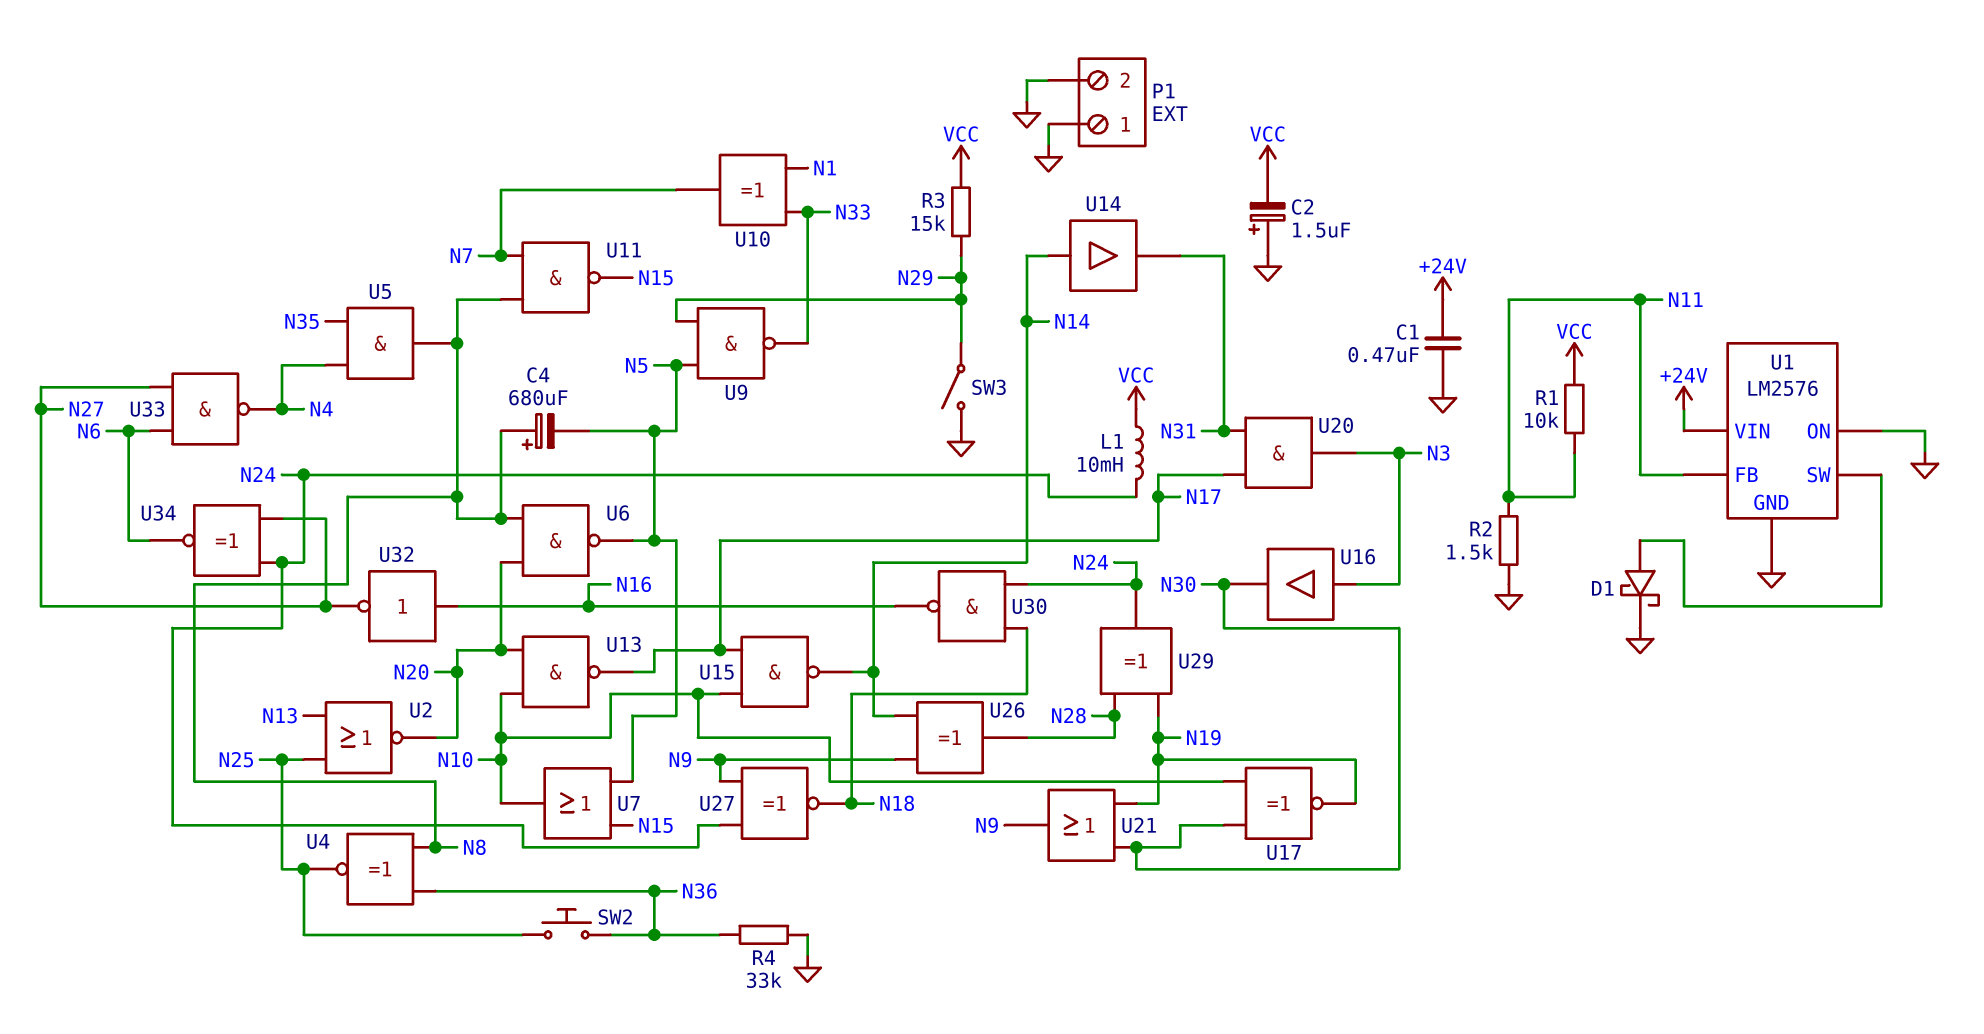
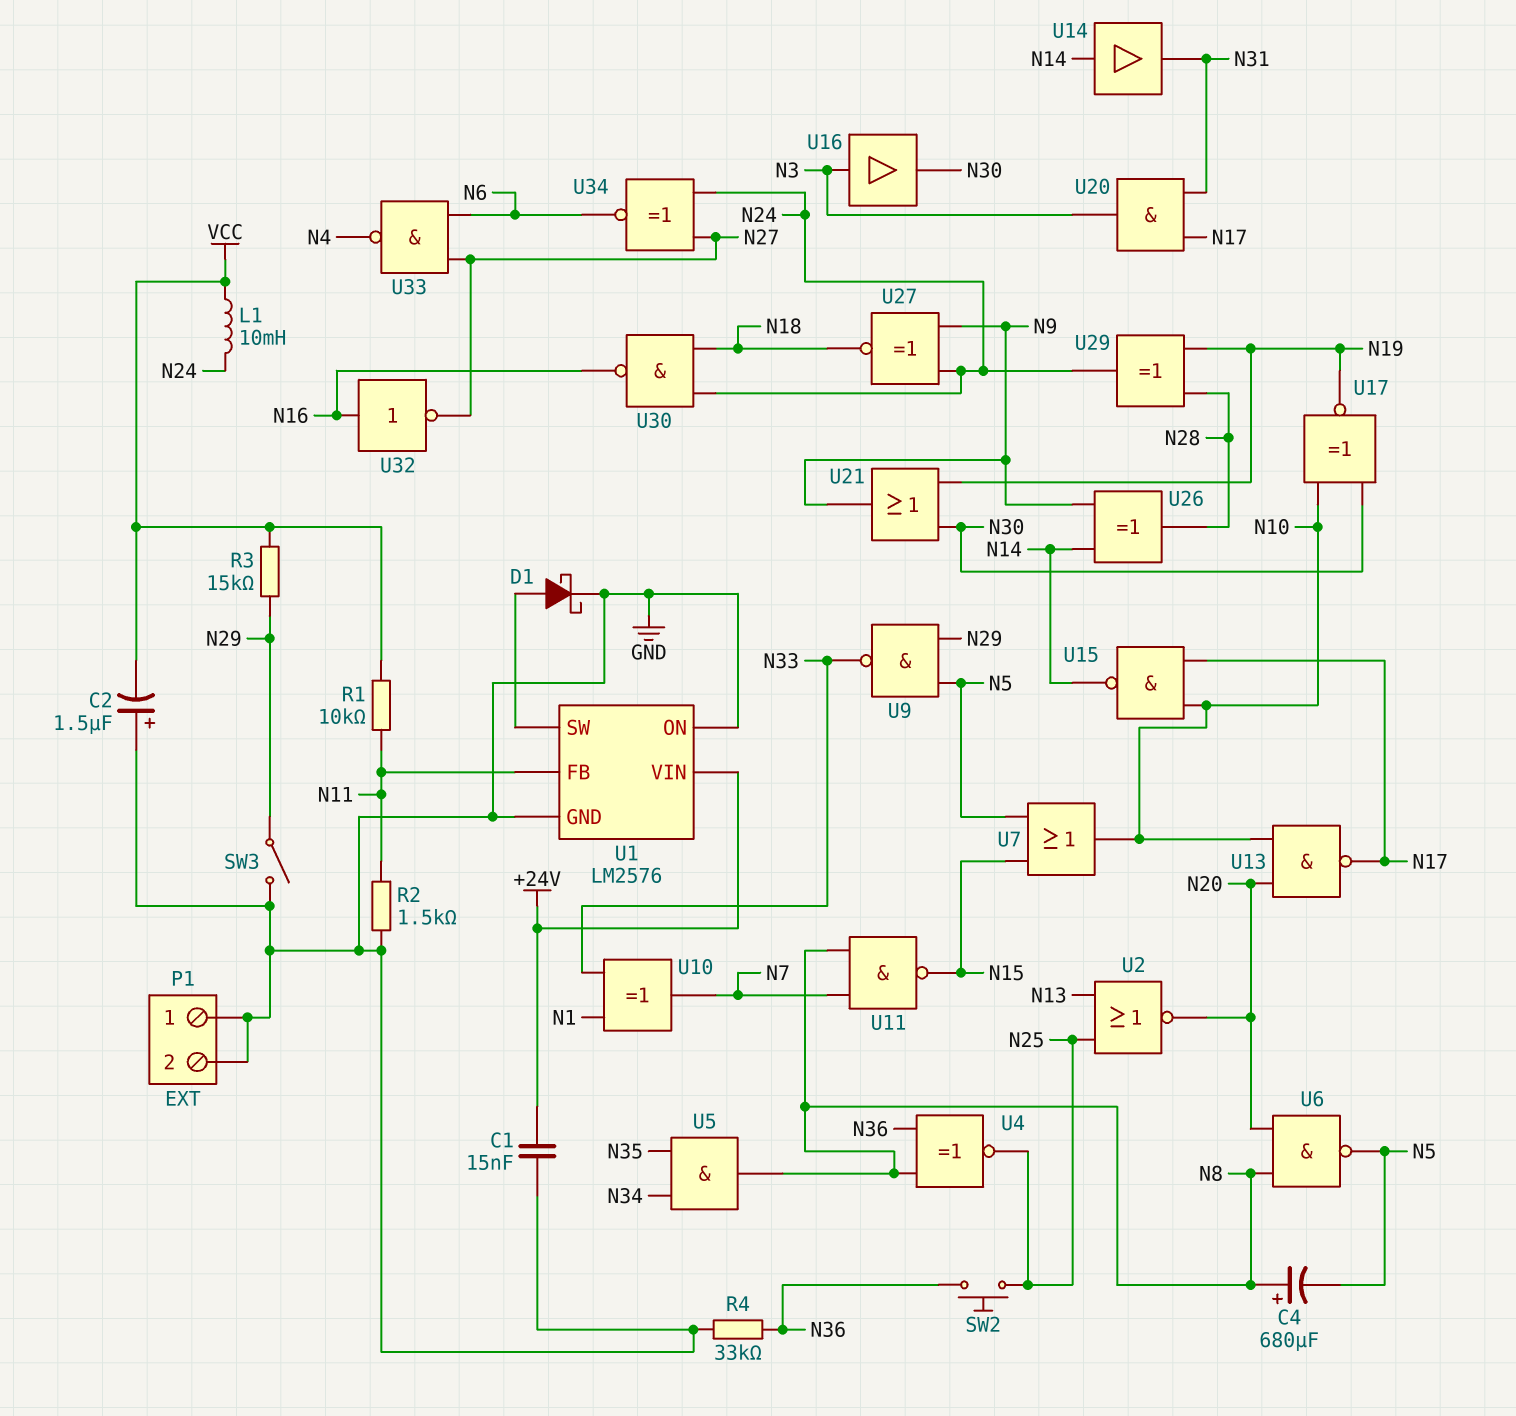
C1: 470nF (+24V, GND) -> 15nF (+24V, GND)
U5: AND (in N4, in N35, out N8) -> AND (in N34, in N35, out N8)

